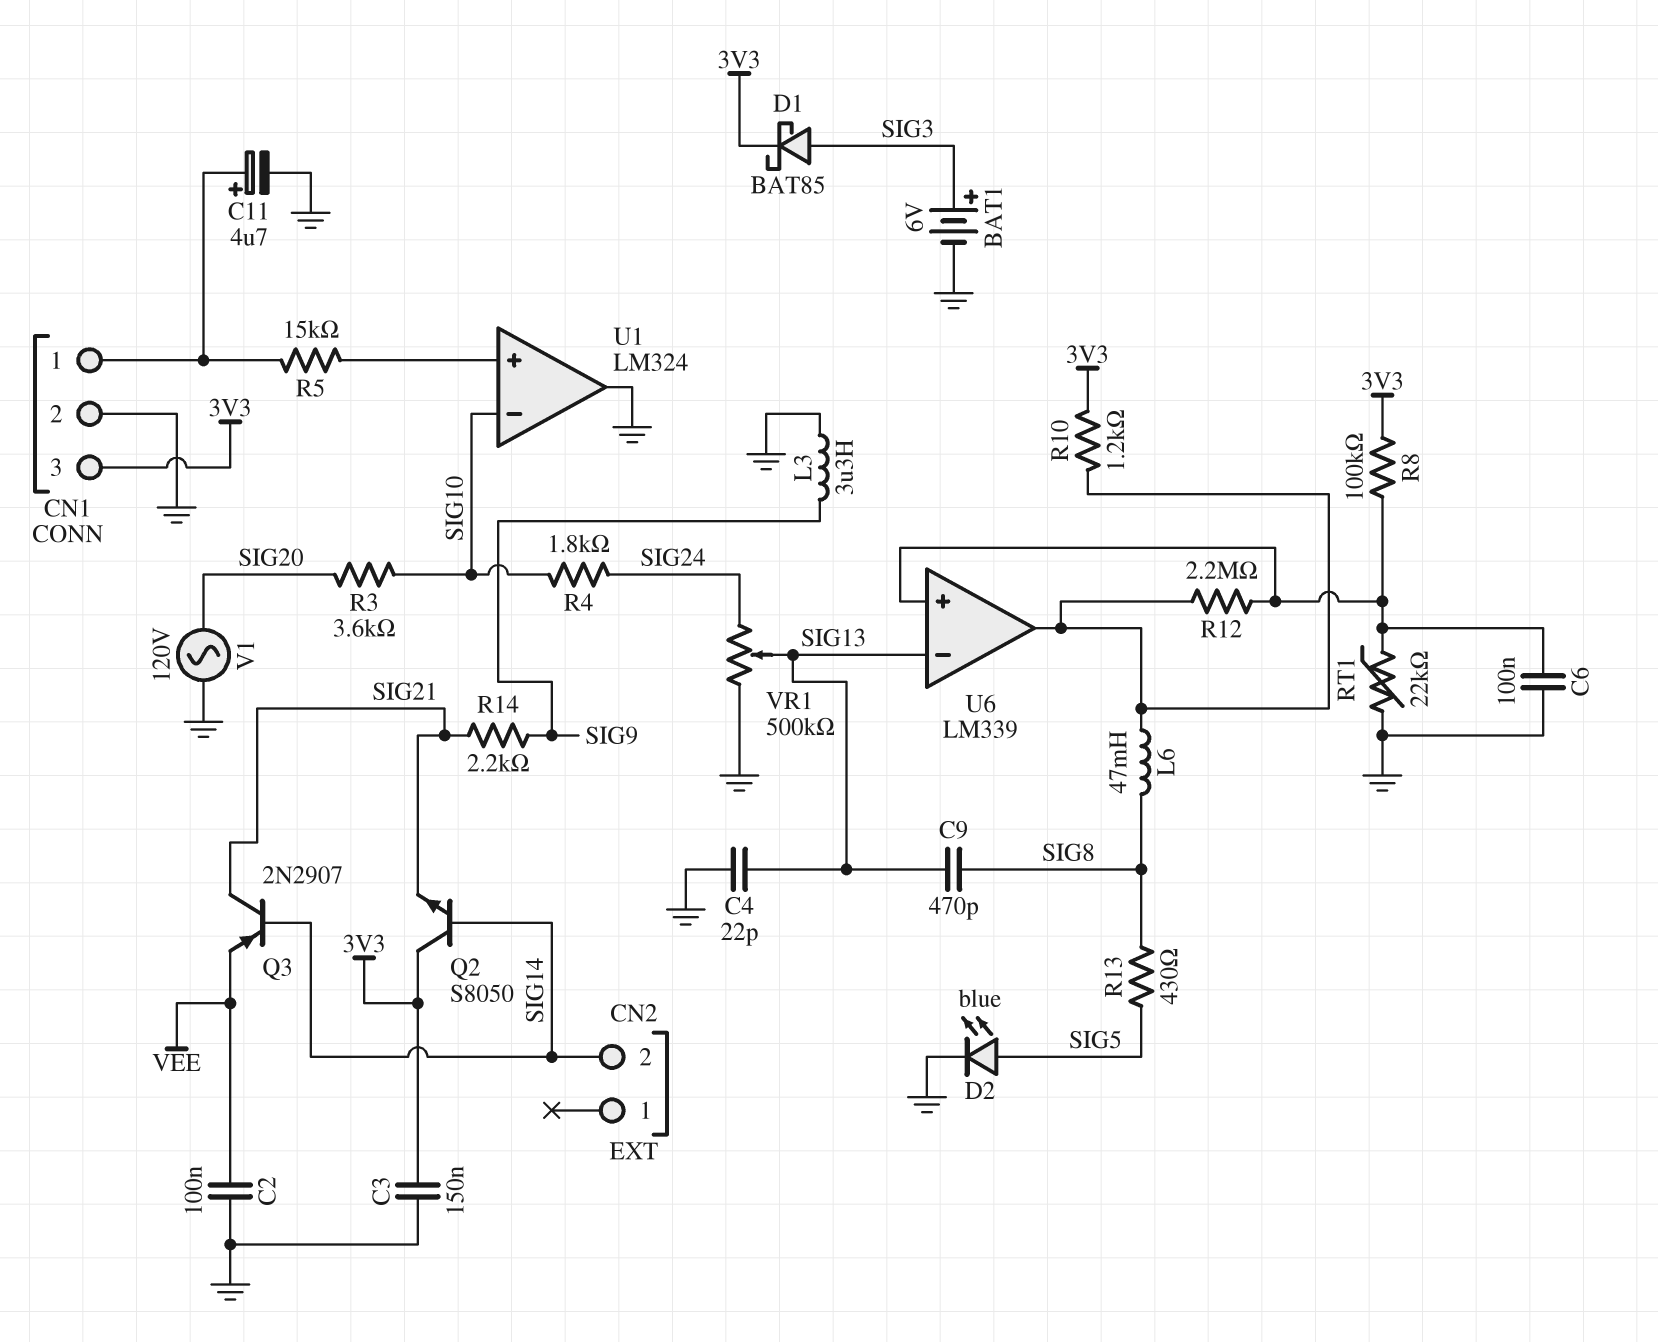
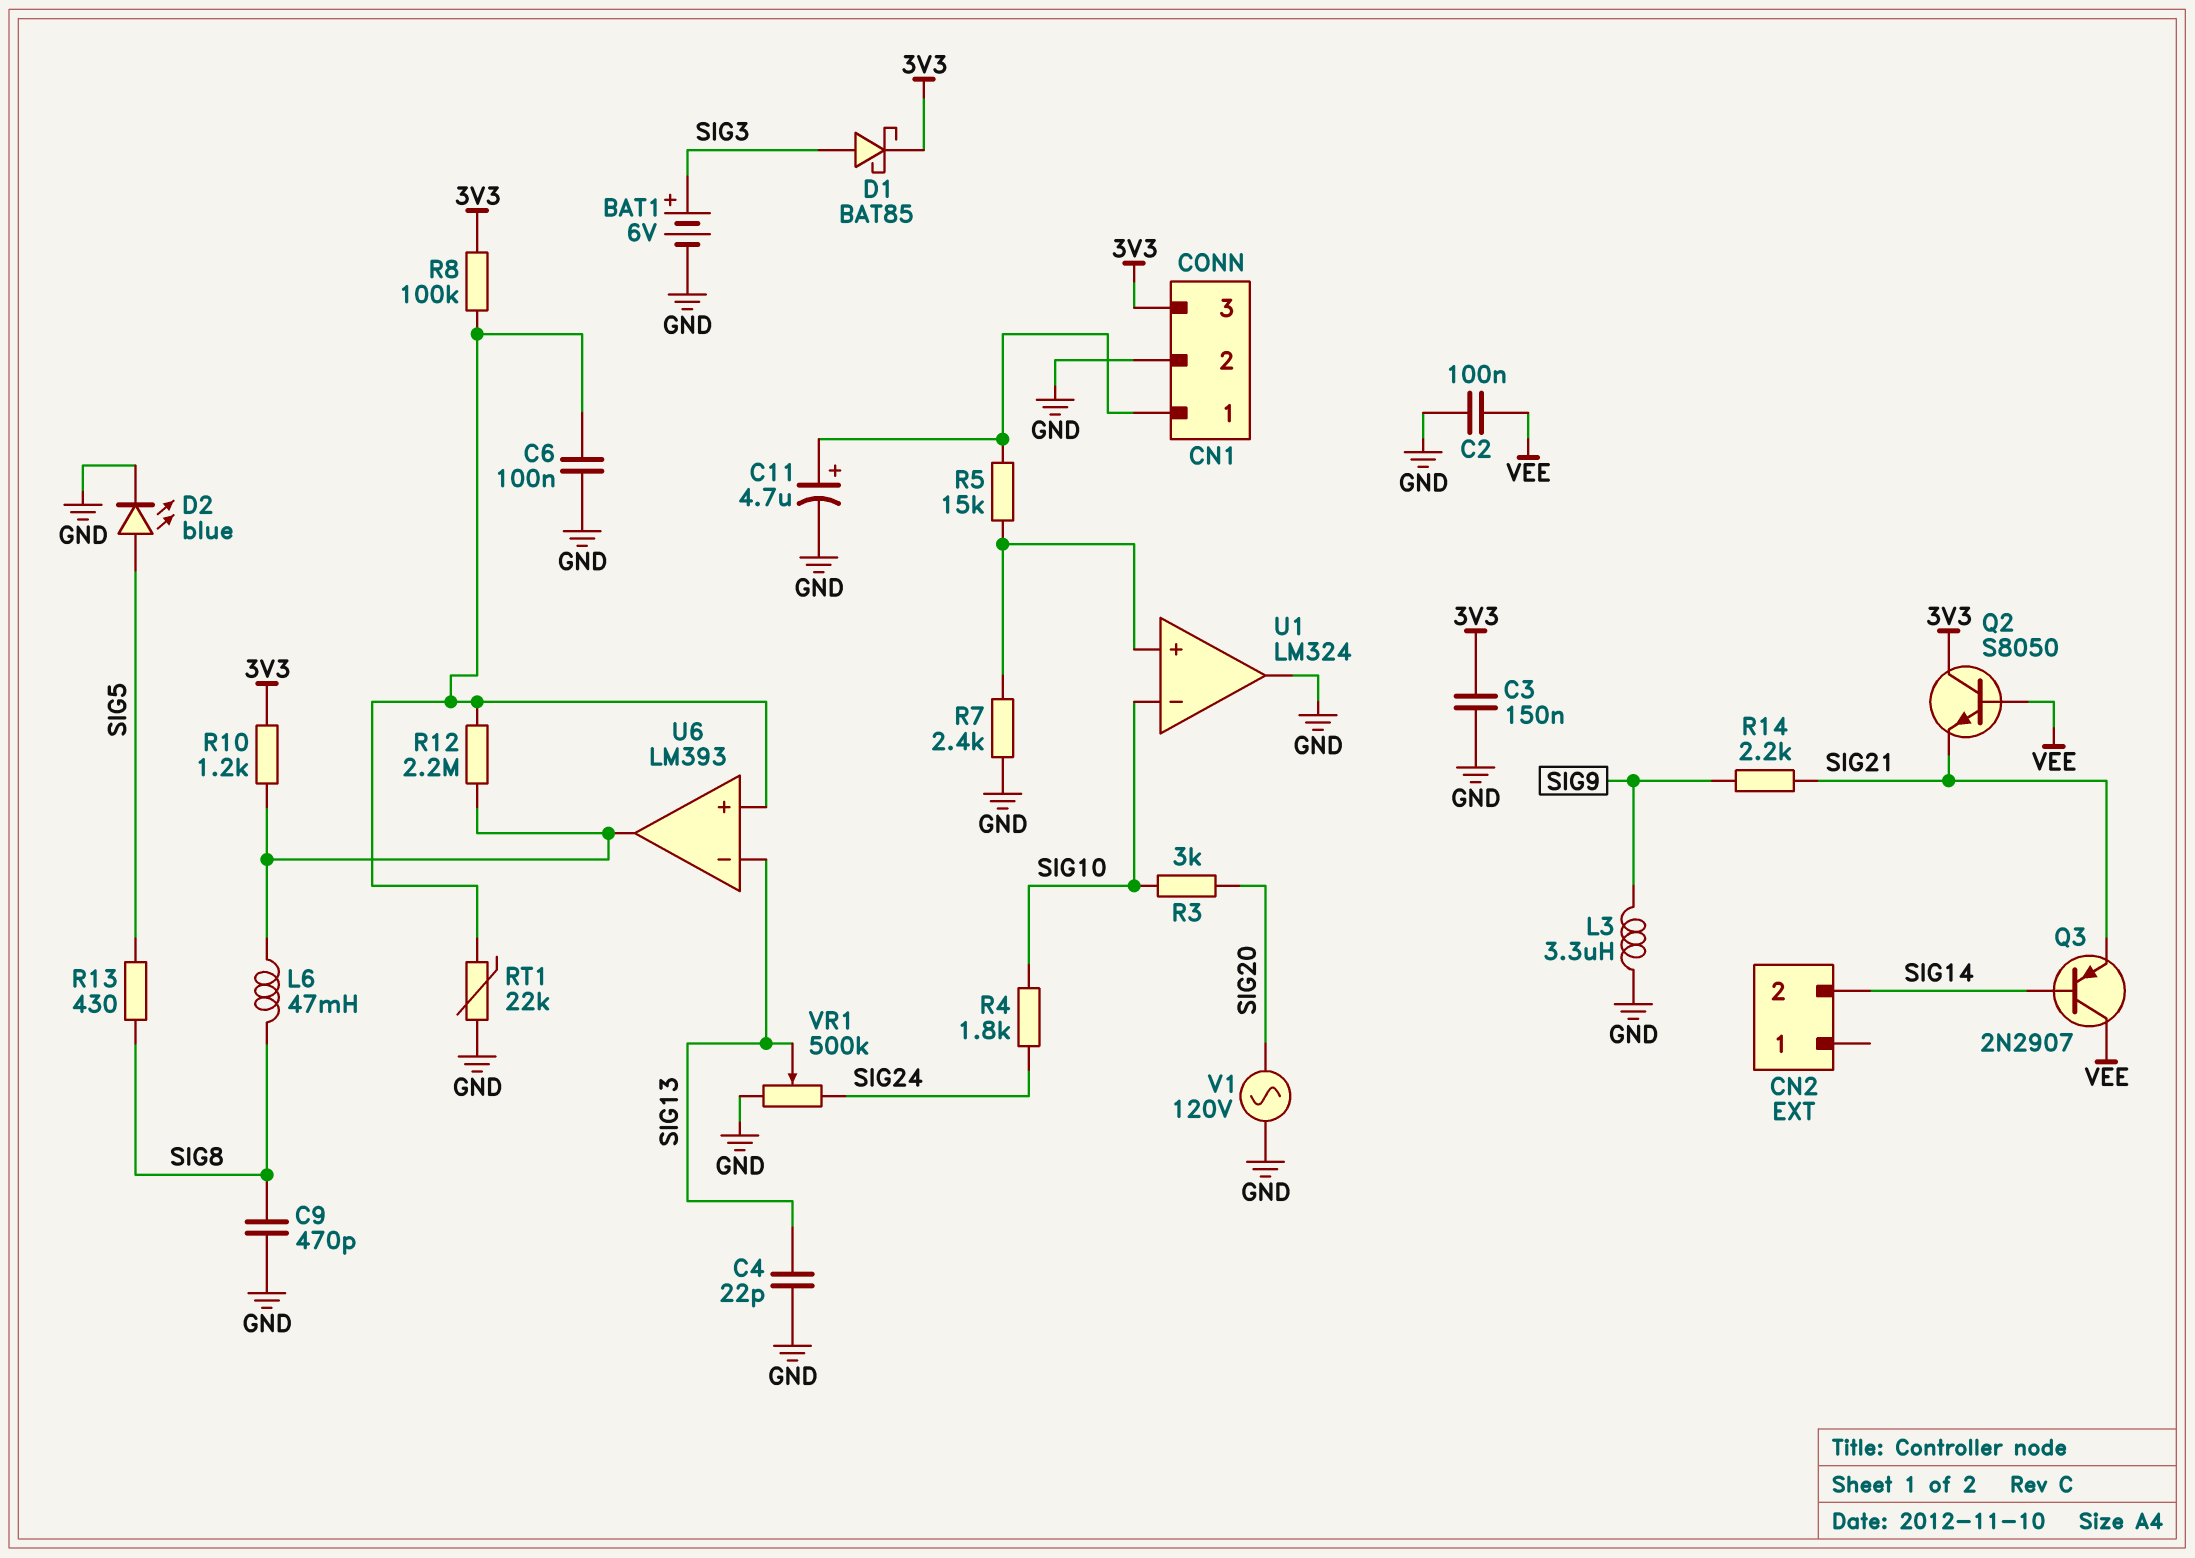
C9: 470pF (SIG8, SIG13) -> 470pF (GND, SIG8)
Q2: NPN S8050 (B SIG14, C 3V3, E SIG21) -> NPN S8050 (B VEE, C 3V3, E SIG21)
Q3: PNP 2N2907 (B SIG14, C SIG21, E VEE) -> PNP 2N2907 (B SIG14, C VEE, E SIG21)
R3: 3.6k (SIG10, SIG20) -> 3k (SIG10, SIG20)
R7: none -> 2.4k (GND, U1/in+)
U6: LM339 -> LM393

